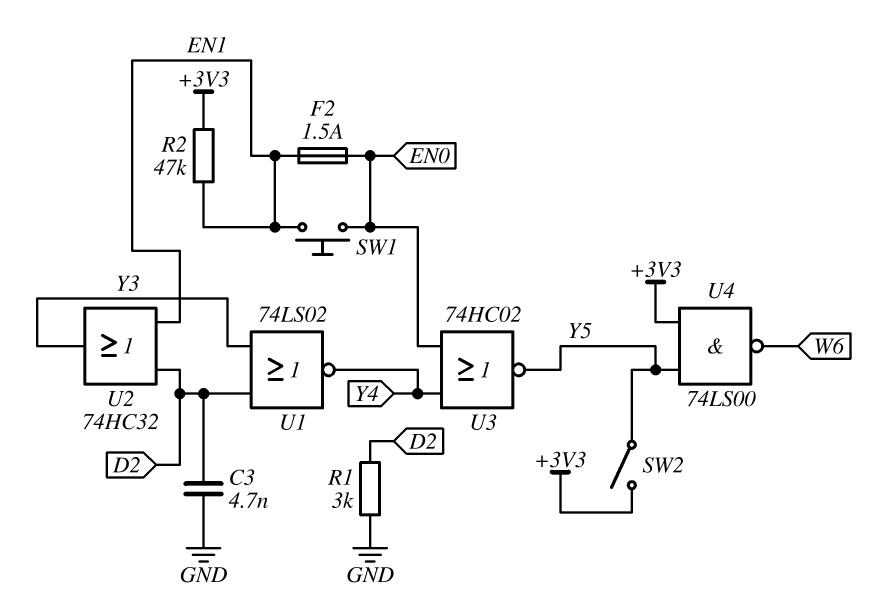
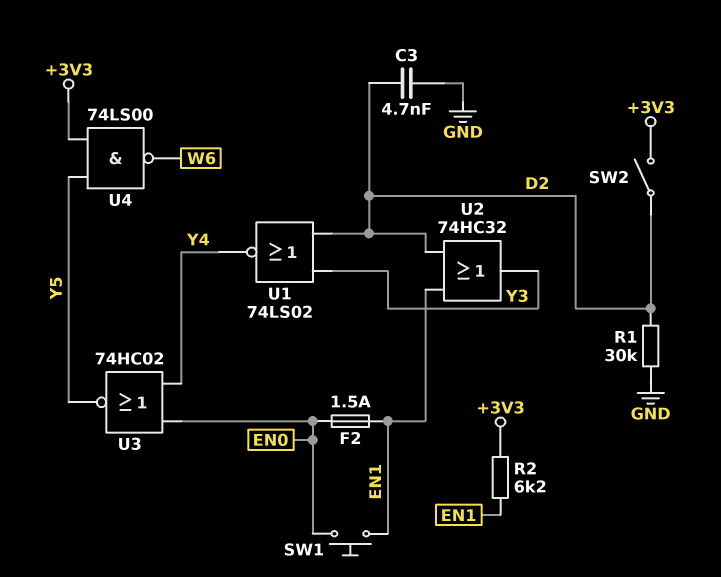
R1: 3k (D2, GND) -> 30k (D2, GND)
R2: 47k (+3V3, EN1) -> 6.2k (+3V3, EN1)
SW2: switch (+3V3, Y5) -> switch (+3V3, D2)

